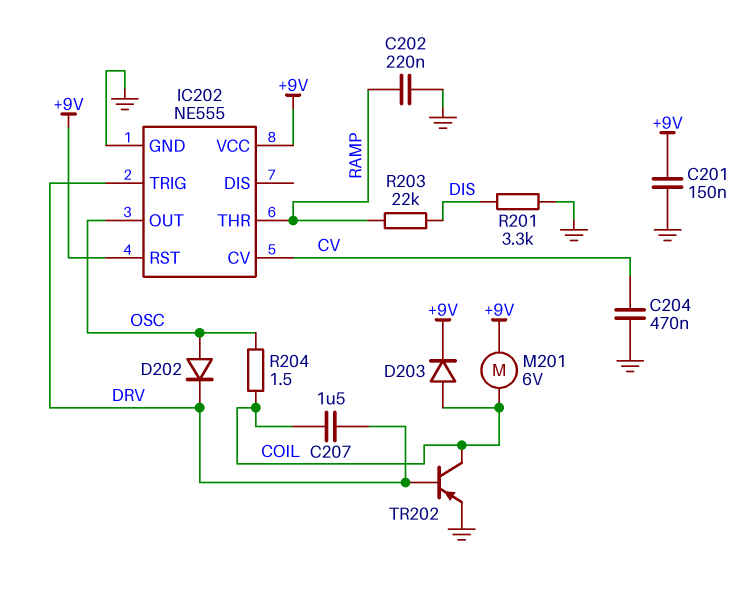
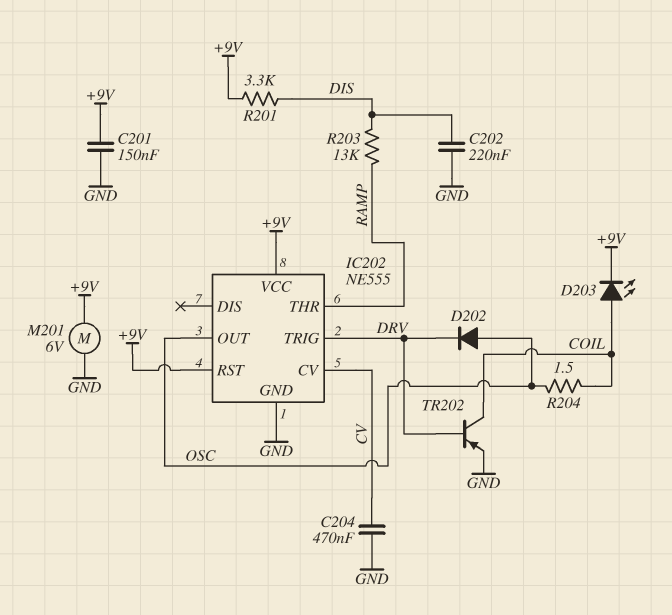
C202: 220nF (GND, RAMP) -> 220nF (DIS, GND)
C207: 1.5uF (COIL, DRV) -> none
D203: diode (A COIL, K +9V) -> LED (A COIL, K +9V)
M201: motor 6V (+9V, COIL) -> motor 6V (+9V, GND)
R201: 3.3k (DIS, GND) -> 3.3k (+9V, DIS)
R203: 22k (DIS, RAMP) -> 13k (DIS, RAMP)

